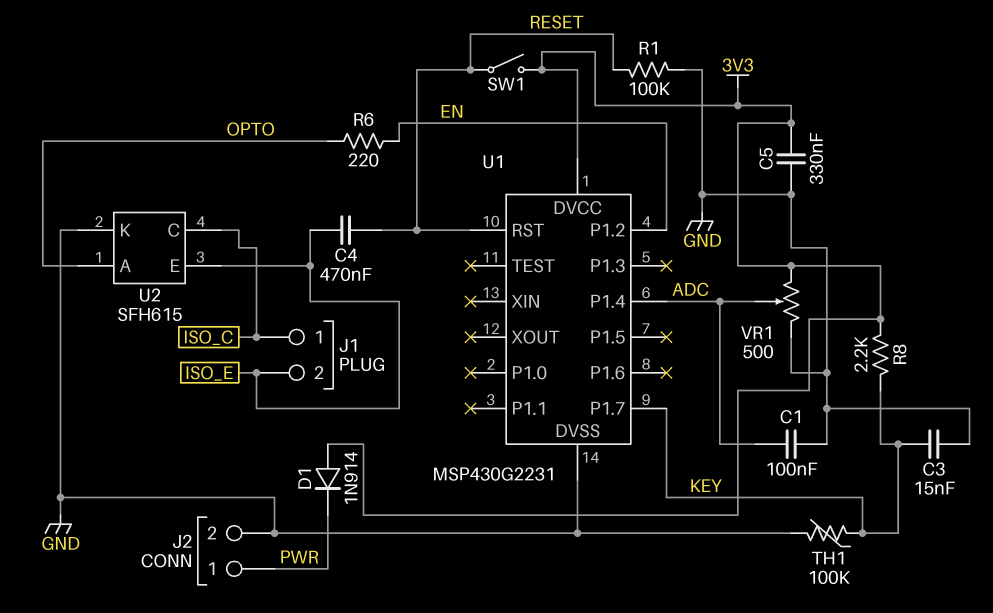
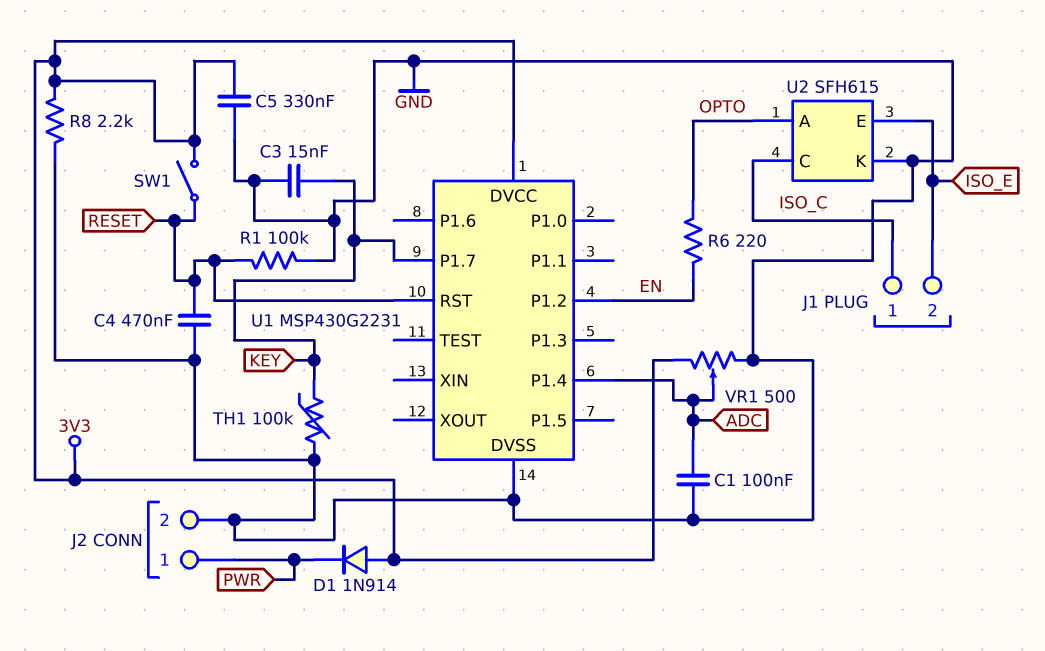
C4: 470nF (ISO_E, RESET) -> 470nF (GND, RESET)
R8: 2.2k (3V3, KEY) -> 2.2k (3V3, GND)

